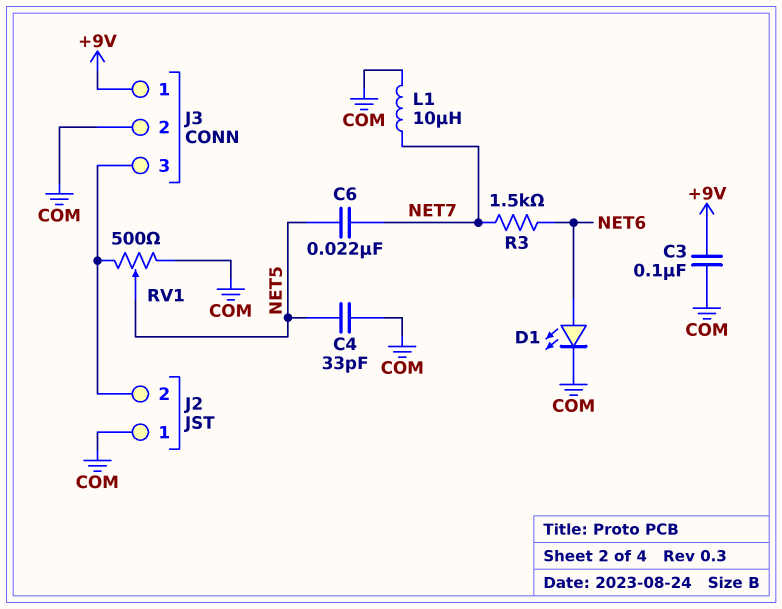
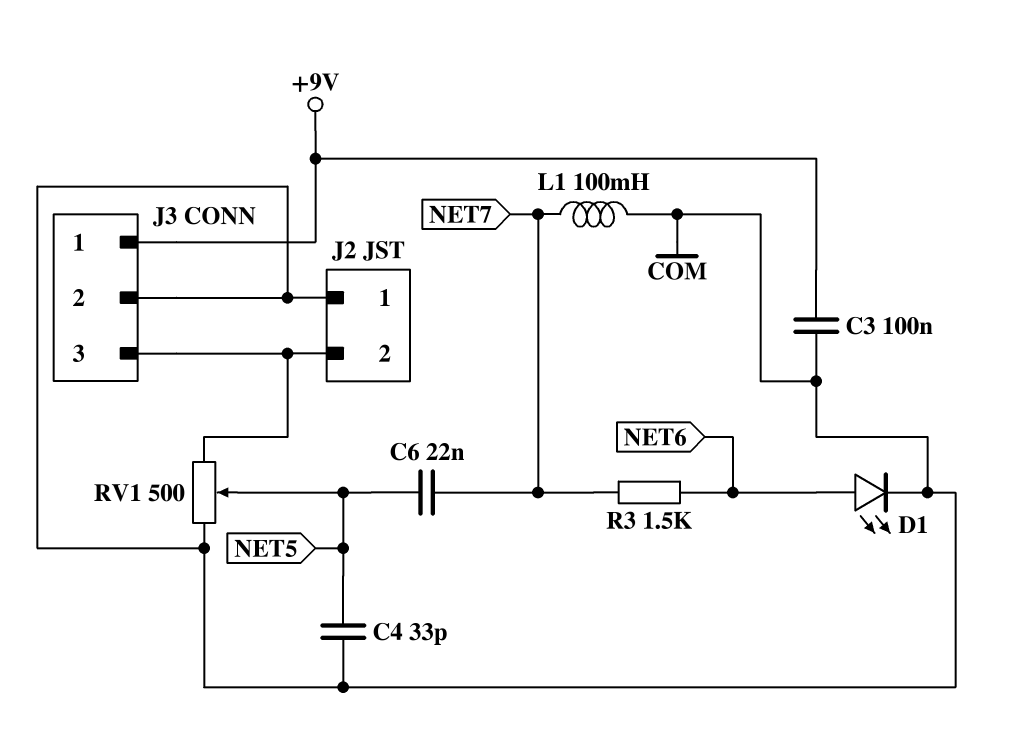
L1: 10uH (COM, NET7) -> 100mH (COM, NET7)

